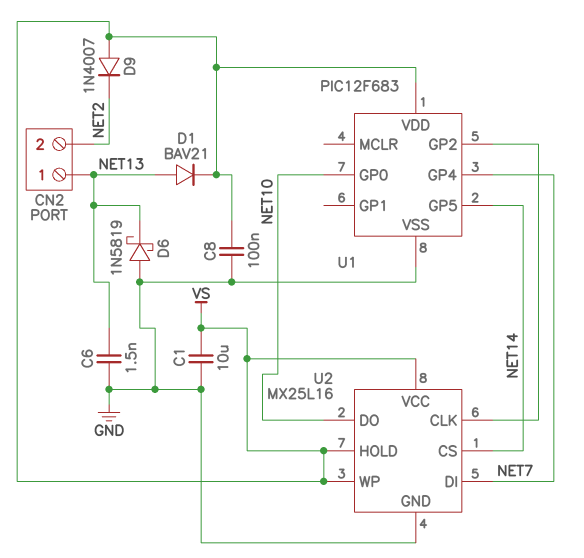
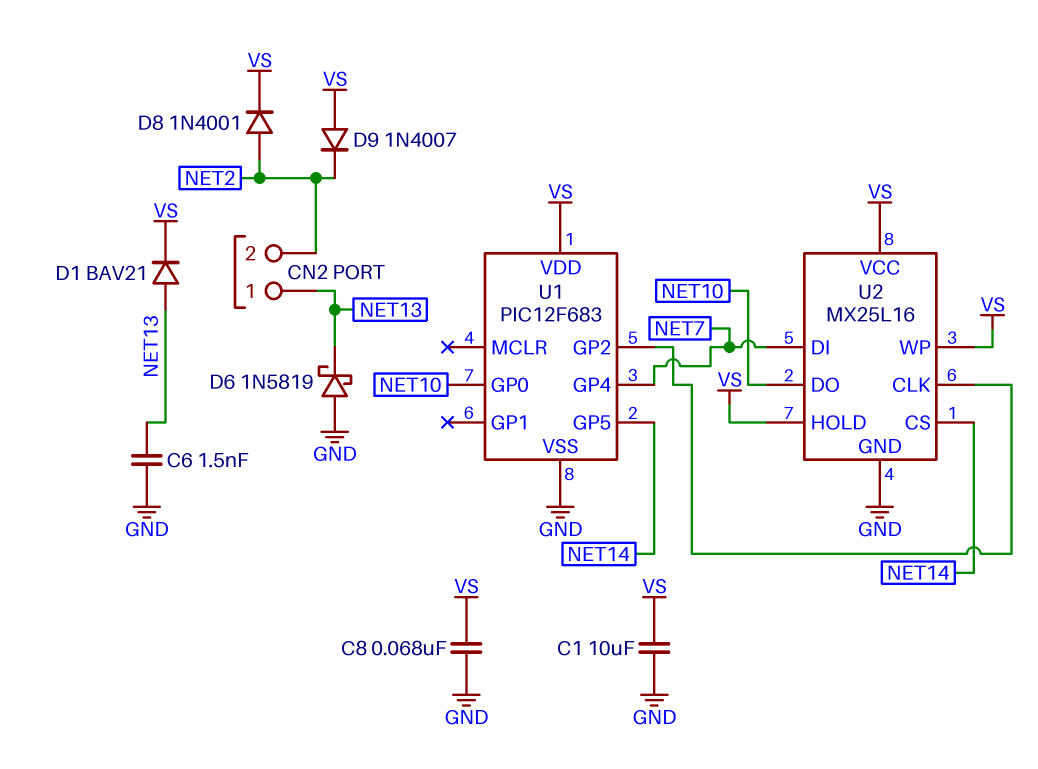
C8: 100nF (GND, VS) -> 68nF (GND, VS)
D8: none -> diode 1N4001 (A NET2, K VS)

